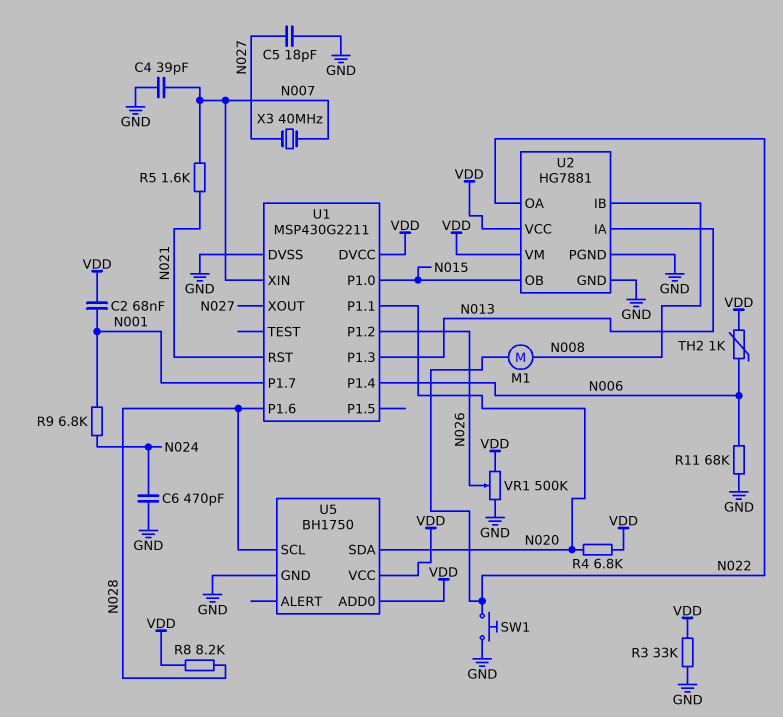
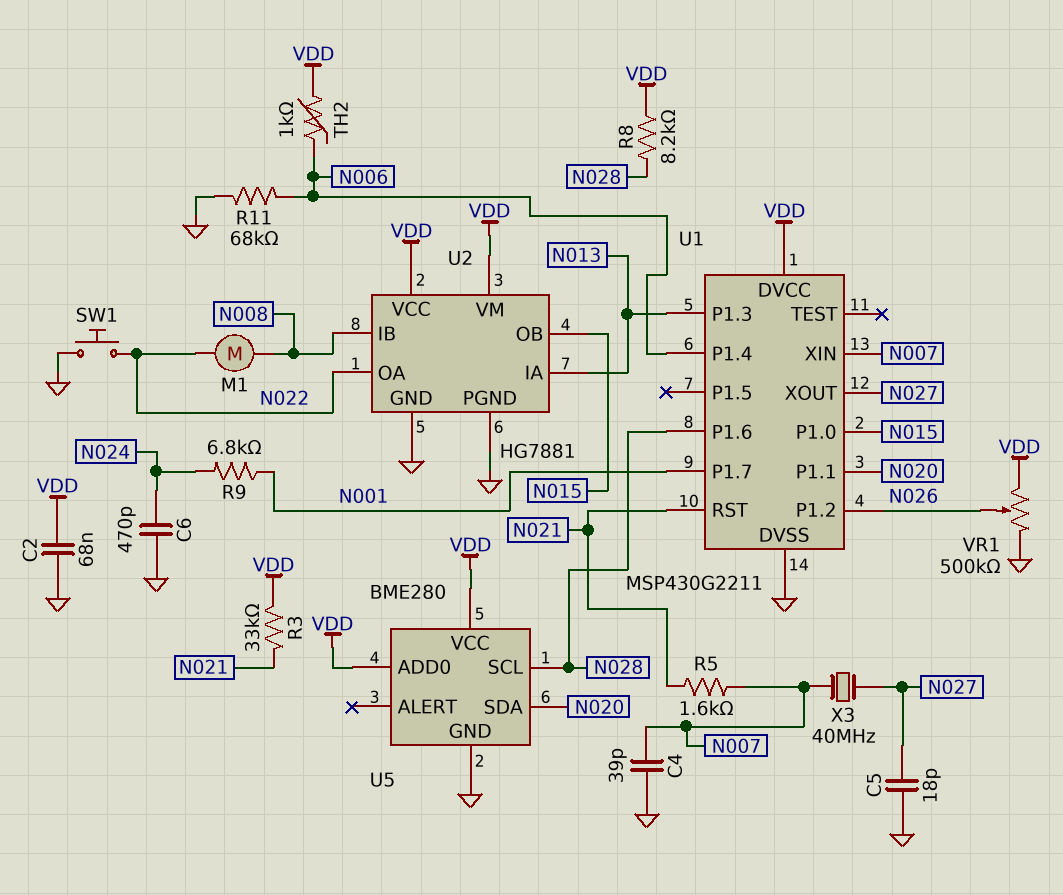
C2: 68nF (N001, VDD) -> 68nF (GND, VDD)
R3: 33k (GND, VDD) -> 33k (N021, VDD)
R4: 6.8k (N020, VDD) -> none
U5: BH1750 -> BME280

